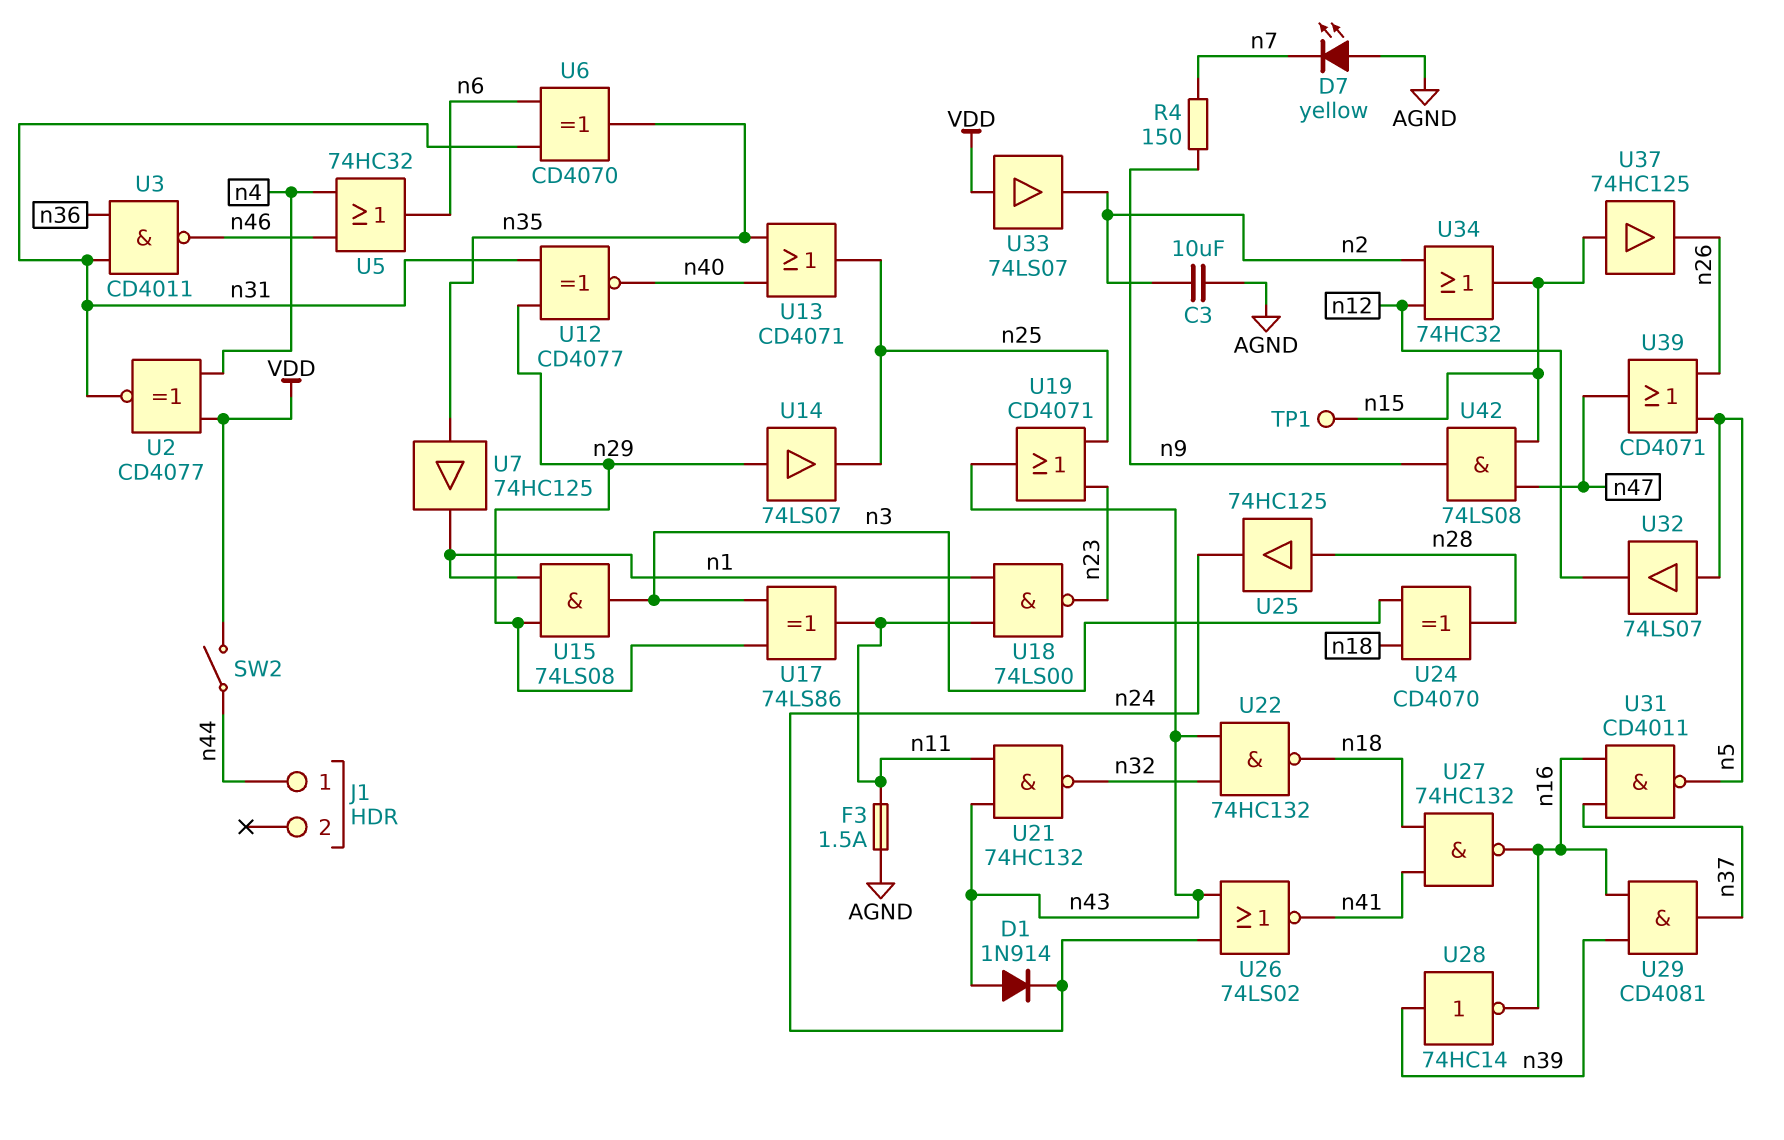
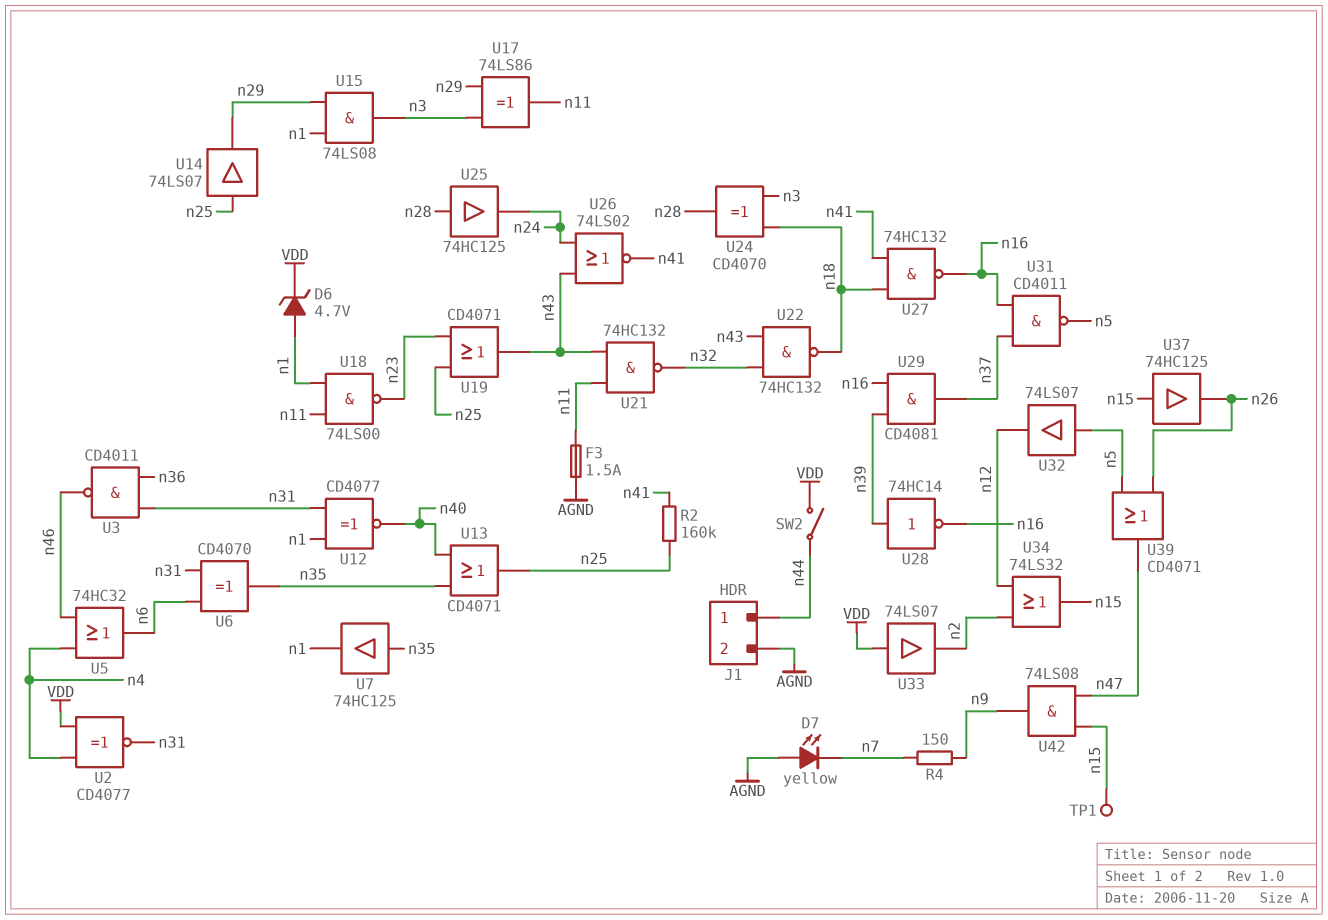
C3: 10uF (AGND, n2) -> none
D1: diode 1N914 (A n43, K n24) -> none
D6: none -> zener 4.7V (A n1, K VDD)
J1 pin 2: none -> AGND
R2: none -> 160k (n25, n41)
U12: XNOR CD4077 (in n29, in n31, out n40) -> XNOR CD4077 (in n1, in n31, out n40)
U14: buffer 74LS07 (in n29, out n25) -> buffer 74LS07 (in n25, out n29)
U34: OR 74HC32 (in n2, in n12, out n15) -> OR 74LS32 (in n2, in n12, out n15)

